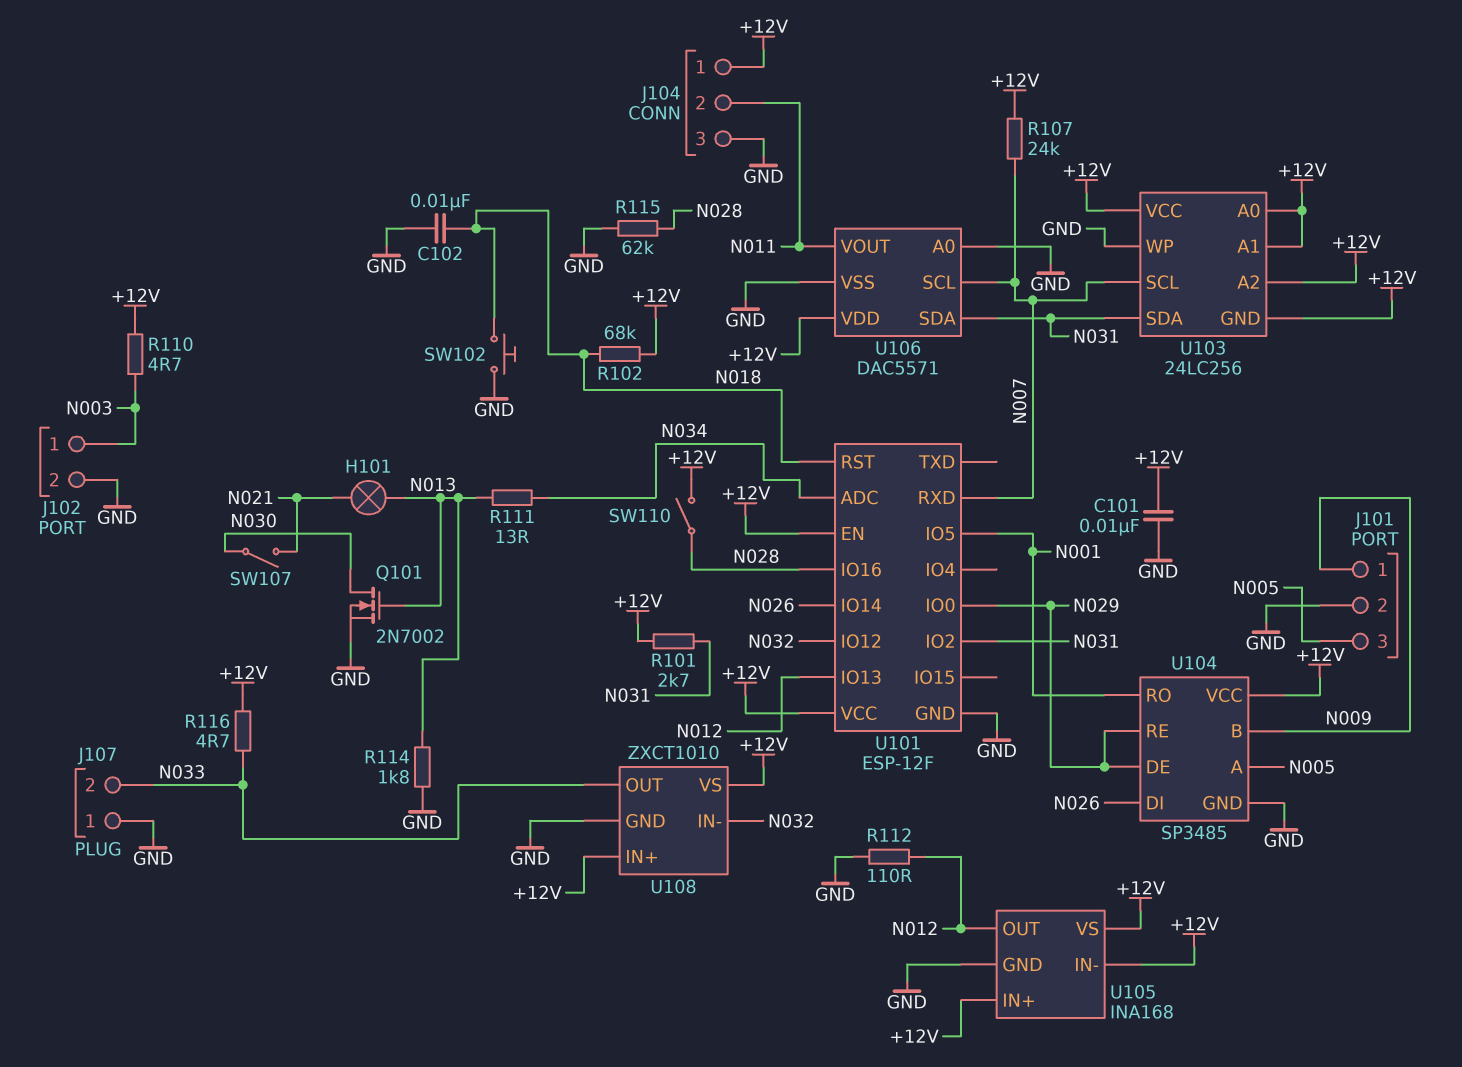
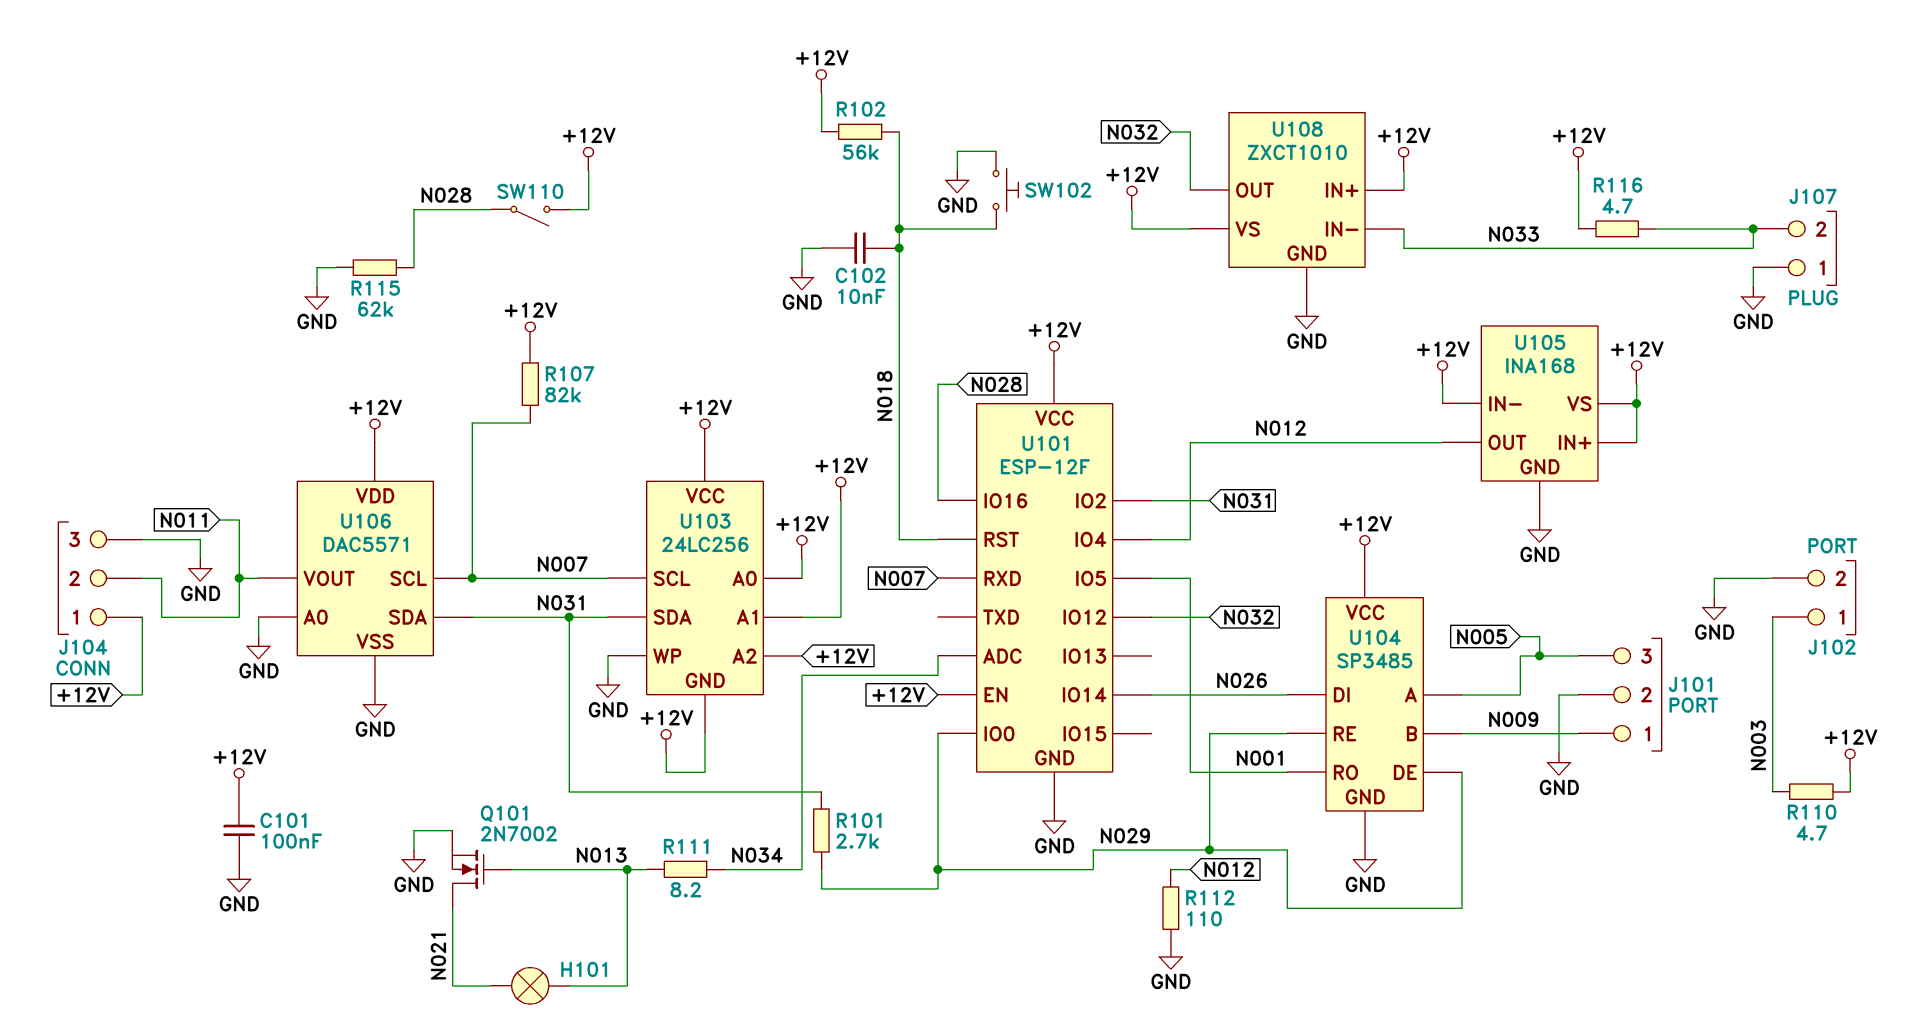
C101: 10nF (+12V, GND) -> 100nF (+12V, GND)
Q101: NMOS 2N7002 (G N013, D N030, S GND) -> NMOS 2N7002 (G N013, D N021, S GND)
R101: 2.7k (+12V, N031) -> 2.7k (N029, N031)
R102: 68k (+12V, N018) -> 56k (+12V, N018)
R107: 24k (+12V, N007) -> 82k (+12V, N007)
R111: 13 (N013, N034) -> 8.2 (N013, N034)
R114: 1.8k (GND, N013) -> none
SW107: switch (N021, N030) -> none
U101 pin IO4: none -> N012
U101 pin IO13: N012 -> none
U108 pin IN-: N032 -> N033
U108 pin OUT: N033 -> N032

